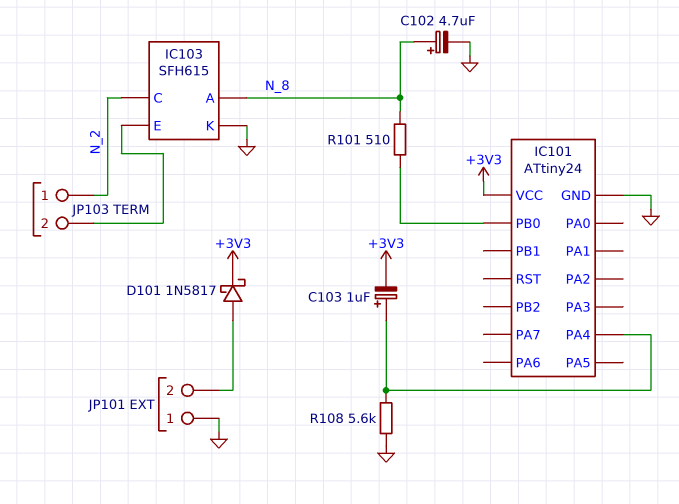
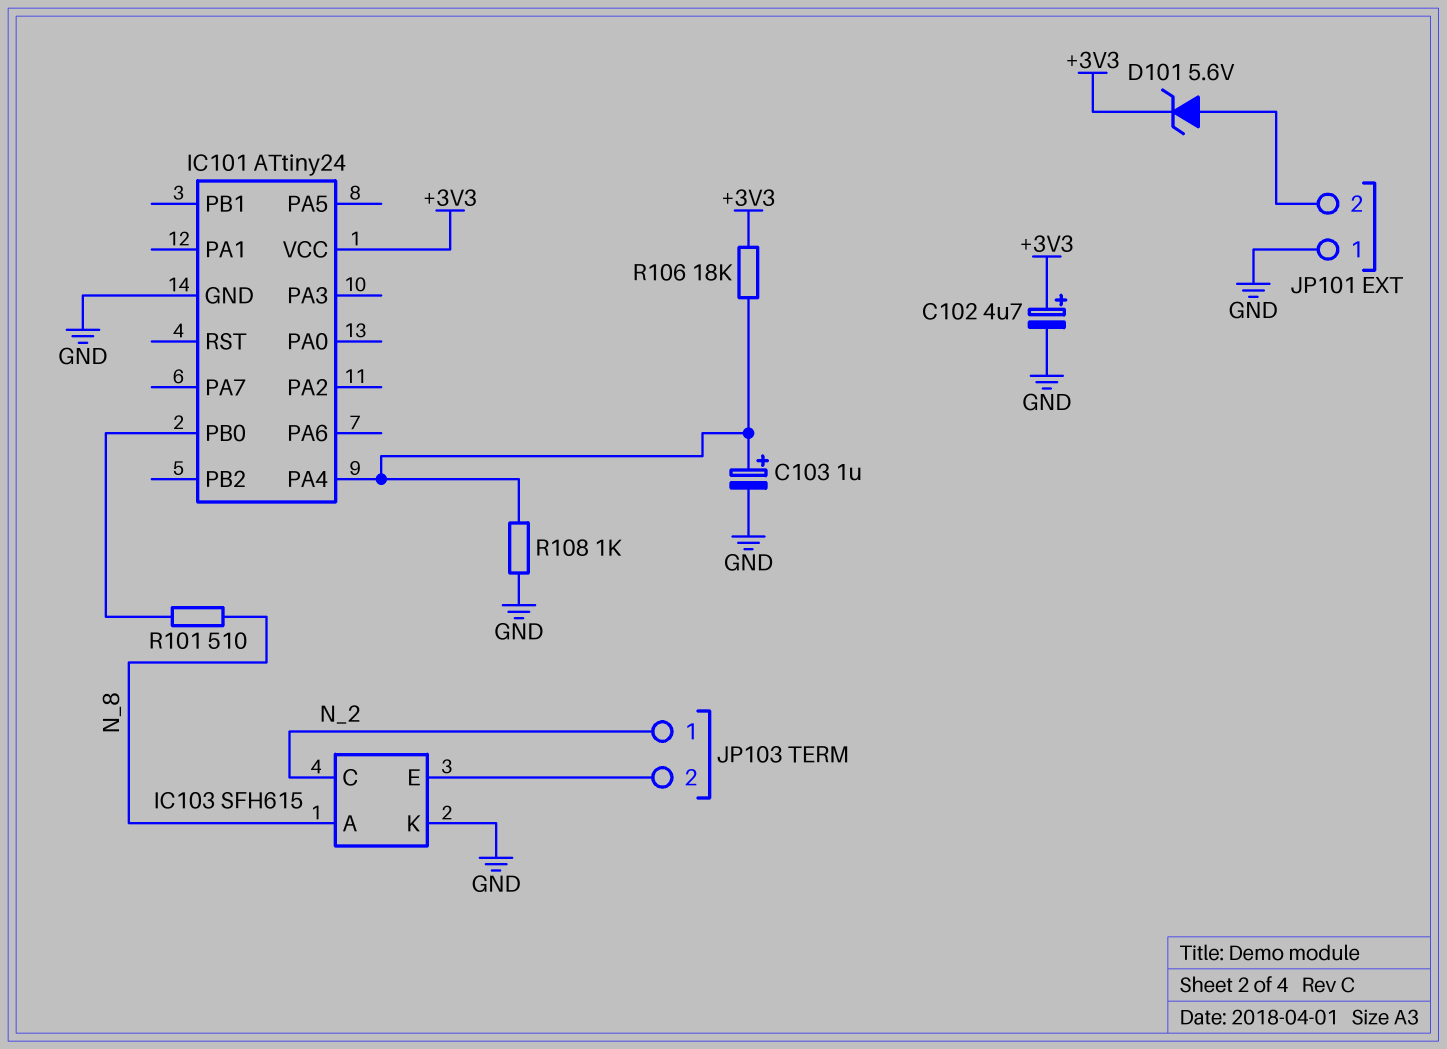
C102: 4.7uF (plus N_8, minus GND) -> 4.7uF (plus +3V3, minus GND)
C103: 1uF (plus IC101/PA4, minus +3V3) -> 1uF (plus IC101/PA4, minus GND)
D101: schottky 1N5817 (A JP101/2, K +3V3) -> zener 5.6V (A JP101/2, K +3V3)
R106: none -> 18k (+3V3, IC101/PA4)
R108: 5.6k (GND, IC101/PA4) -> 1k (GND, IC101/PA4)

